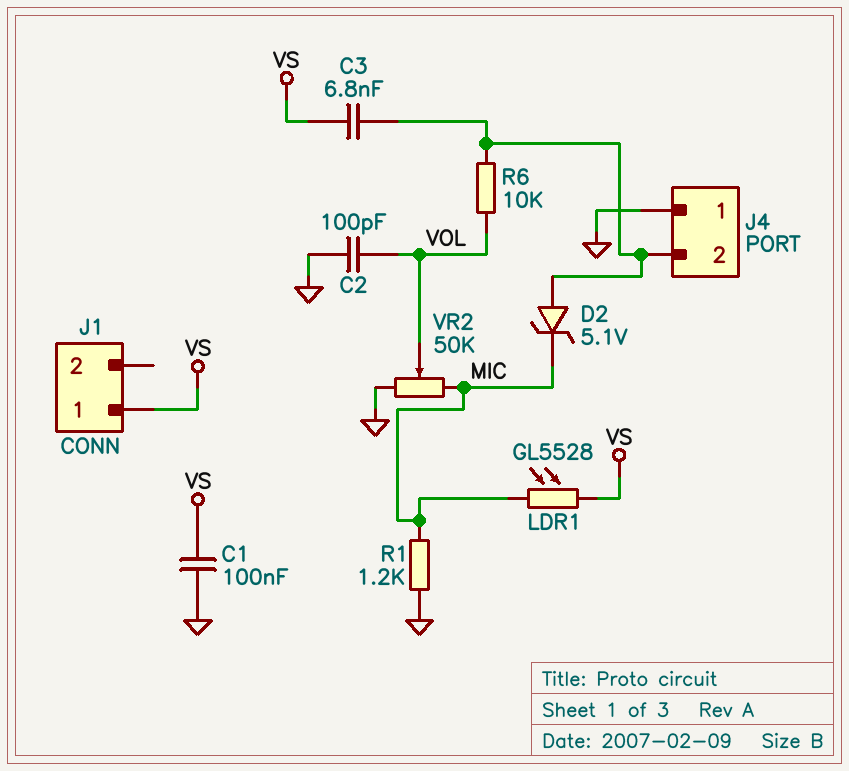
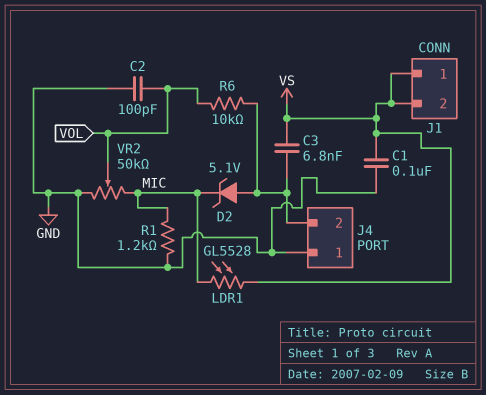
J1 pin 2: none -> VS

